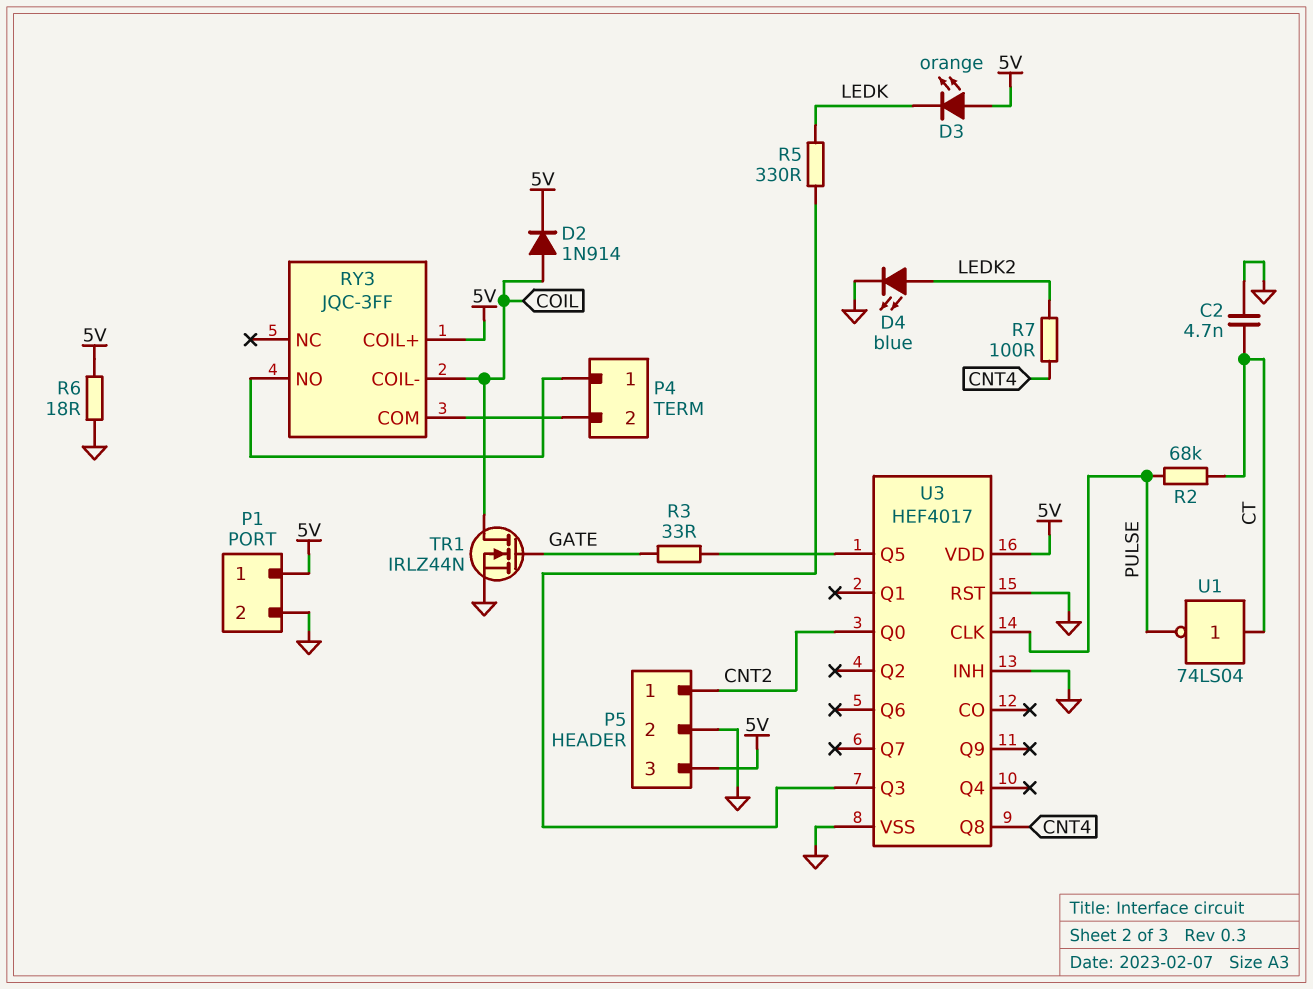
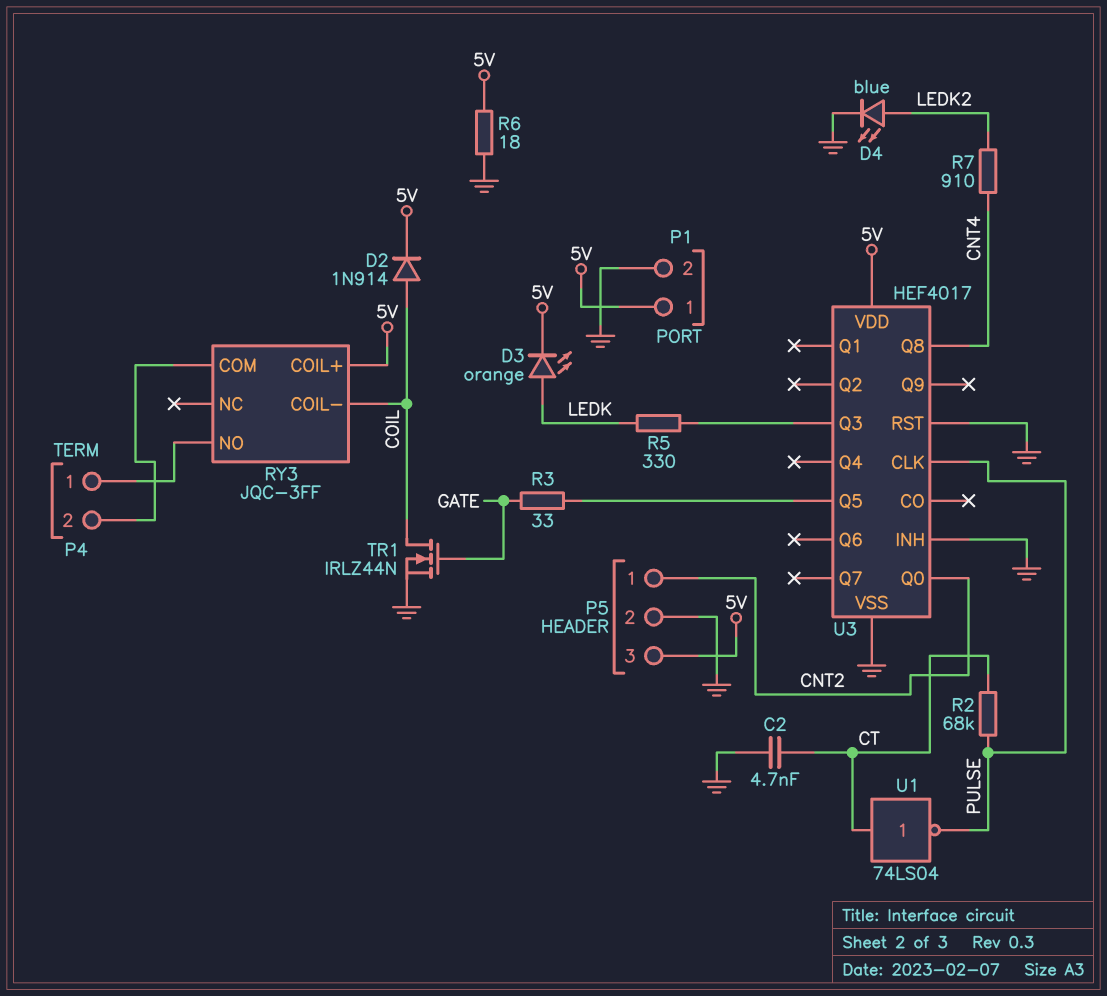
D3: LED orange (A 5V, K LEDK) -> LED orange (A LEDK, K 5V)
R7: 100 (CNT4, LEDK2) -> 910 (CNT4, LEDK2)

